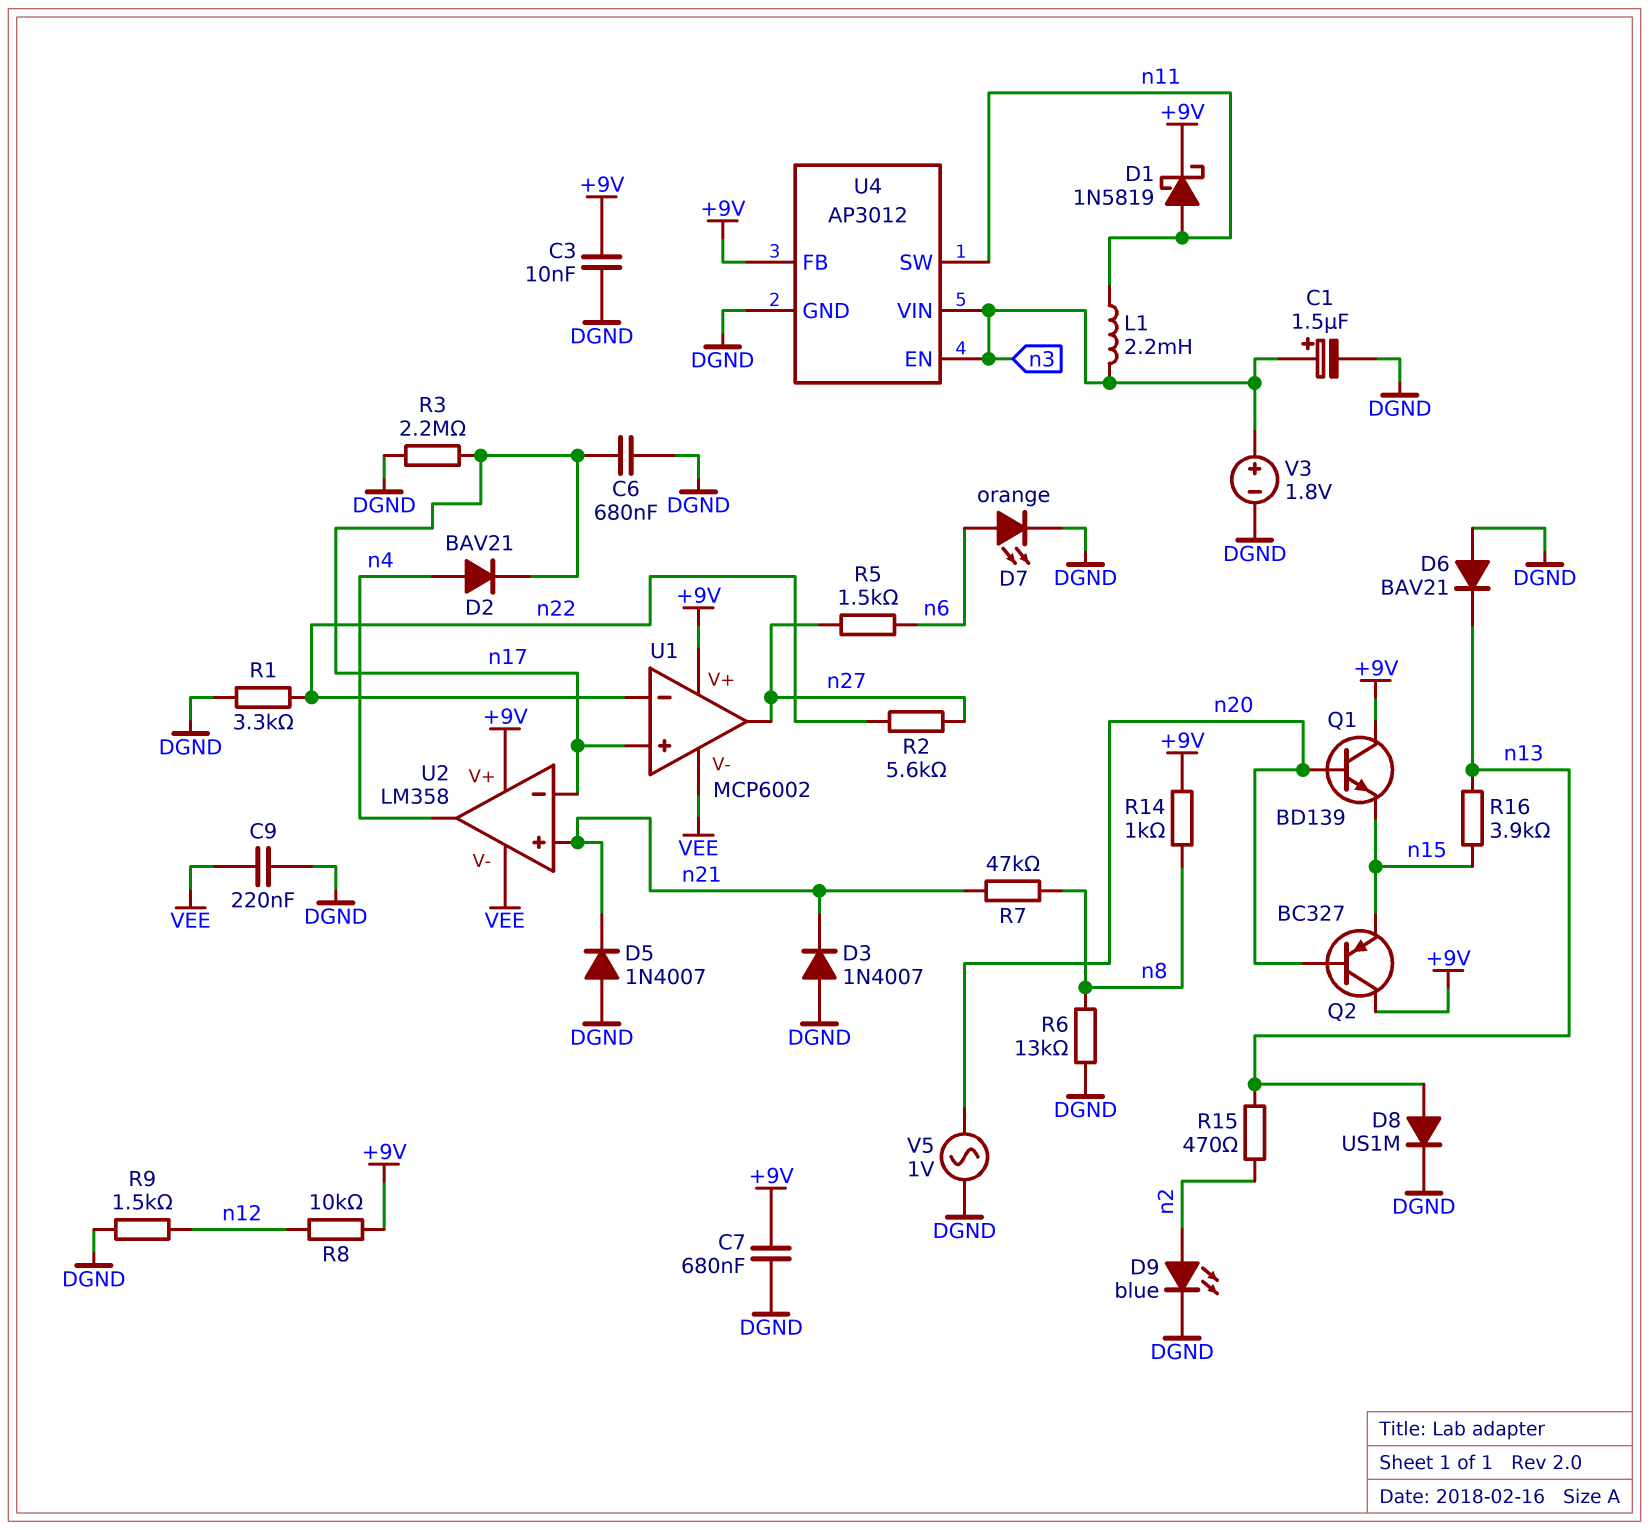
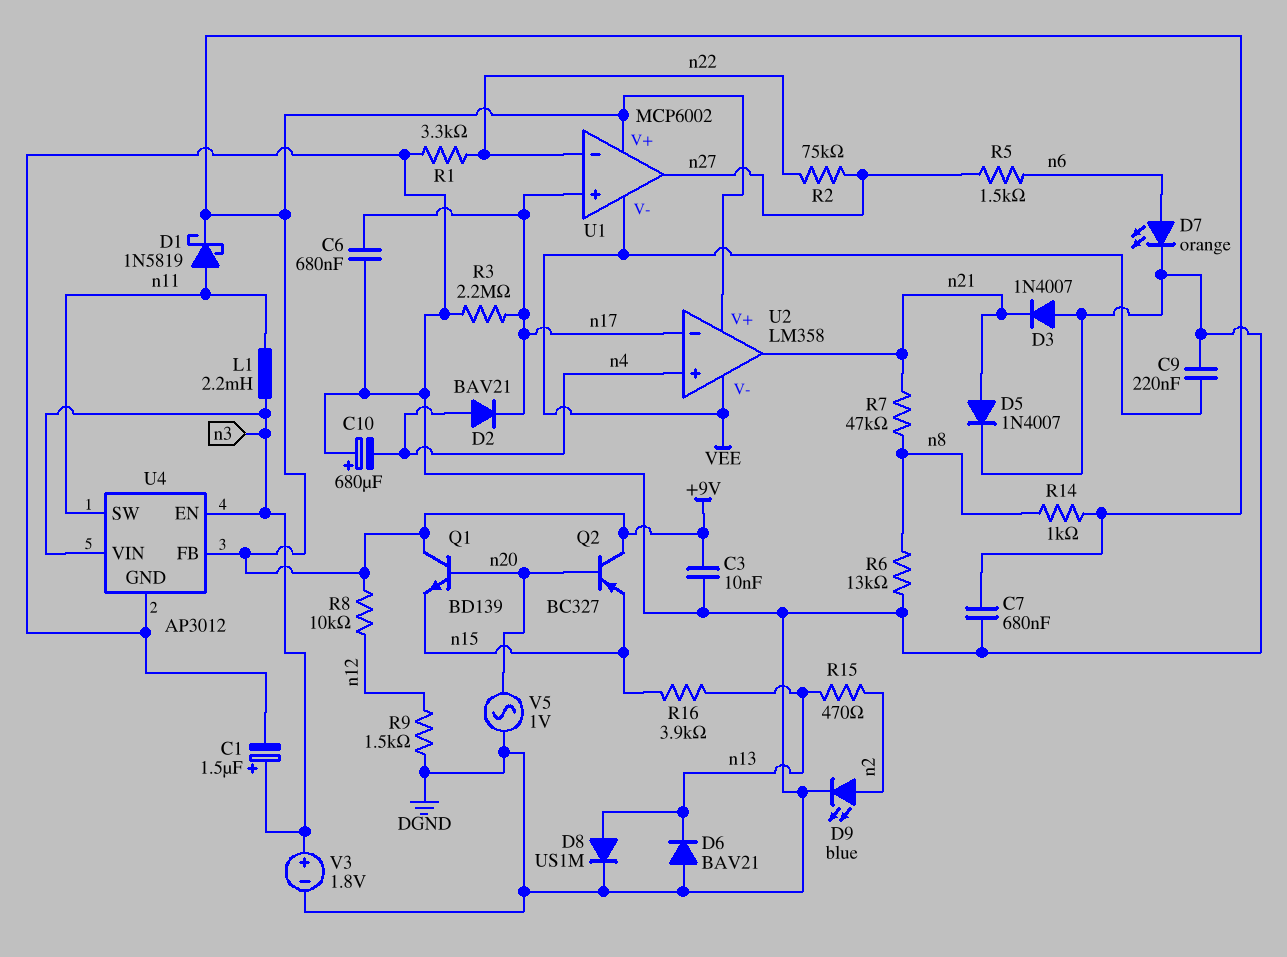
C10: none -> 680uF (plus DGND, minus n4)
D5: diode 1N4007 (A DGND, K n21) -> diode 1N4007 (A n21, K DGND)
R2: 5.6k (n22, n27) -> 75k (n22, n27)
U2 pin in+: n21 -> n4
U2 pin out: n4 -> n21

